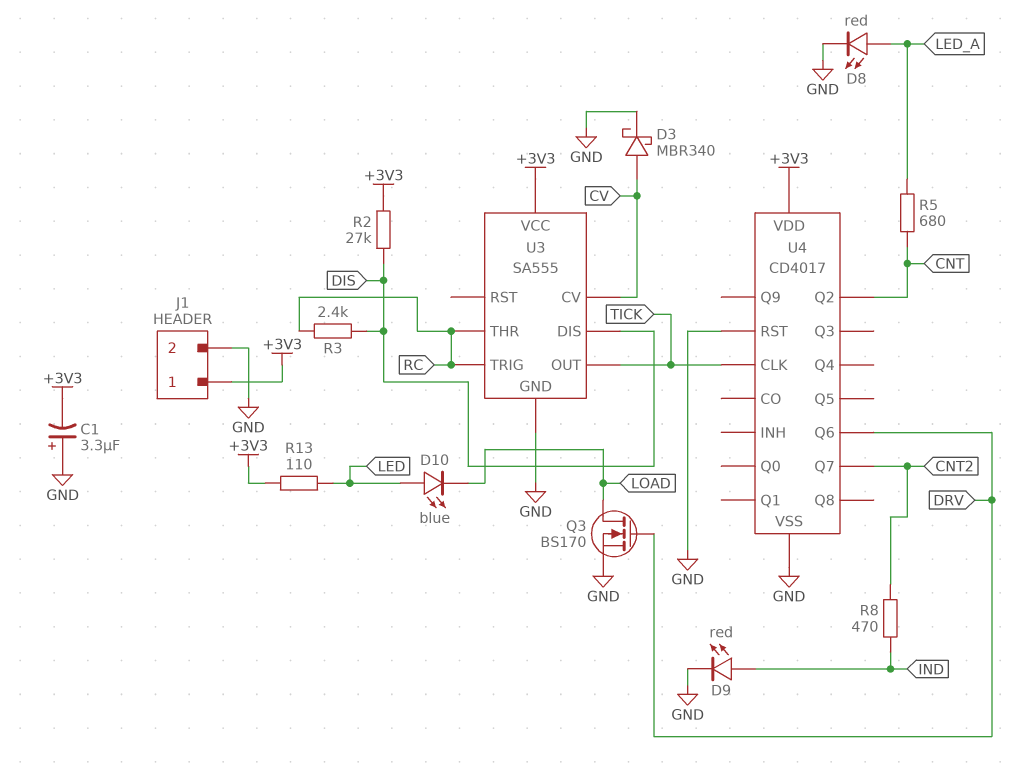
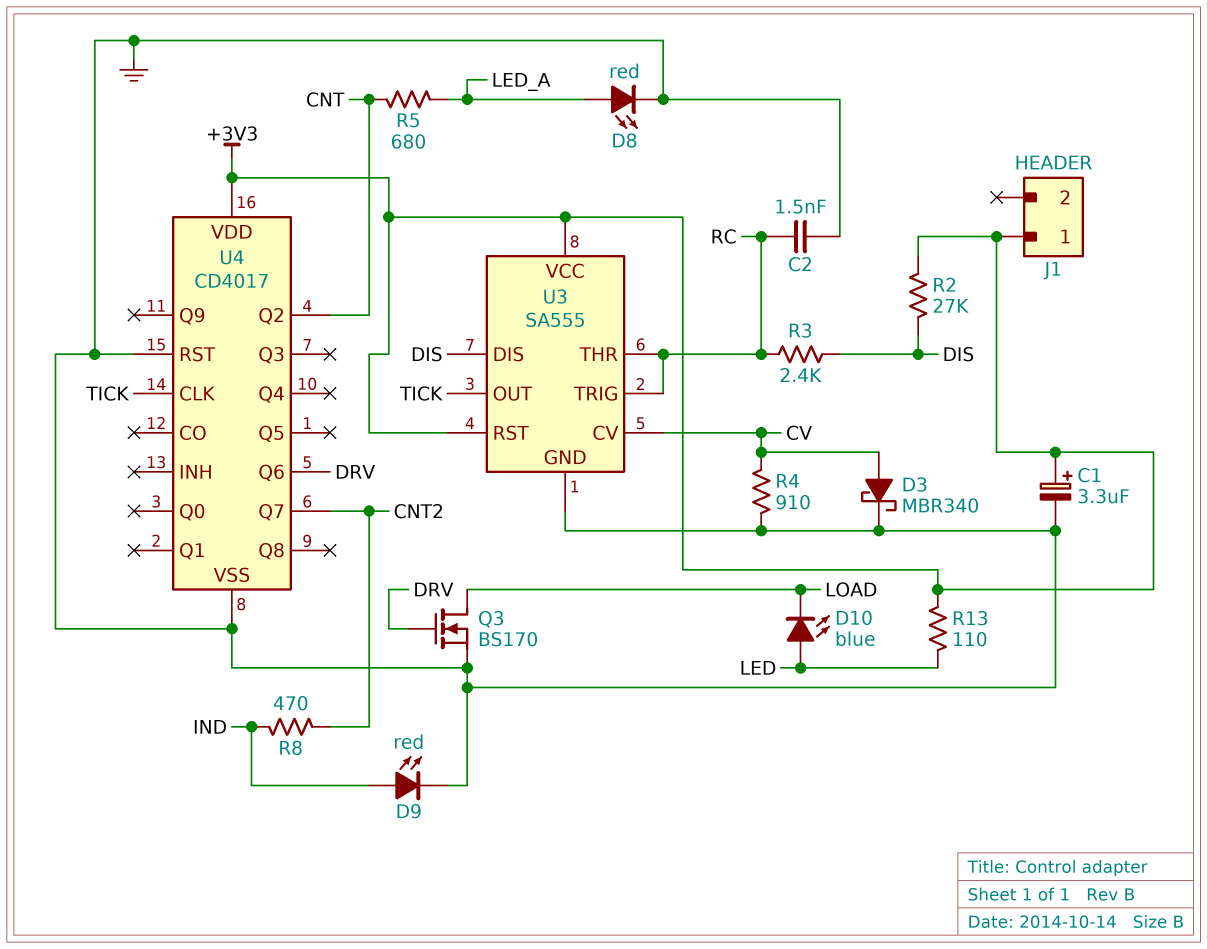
C1: 3.3uF (plus GND, minus +3V3) -> 3.3uF (plus +3V3, minus GND)
C2: none -> 1.5nF (GND, RC)
J1 pin 2: GND -> none
R4: none -> 910 (CV, GND)
U3 pin RST: none -> +3V3

